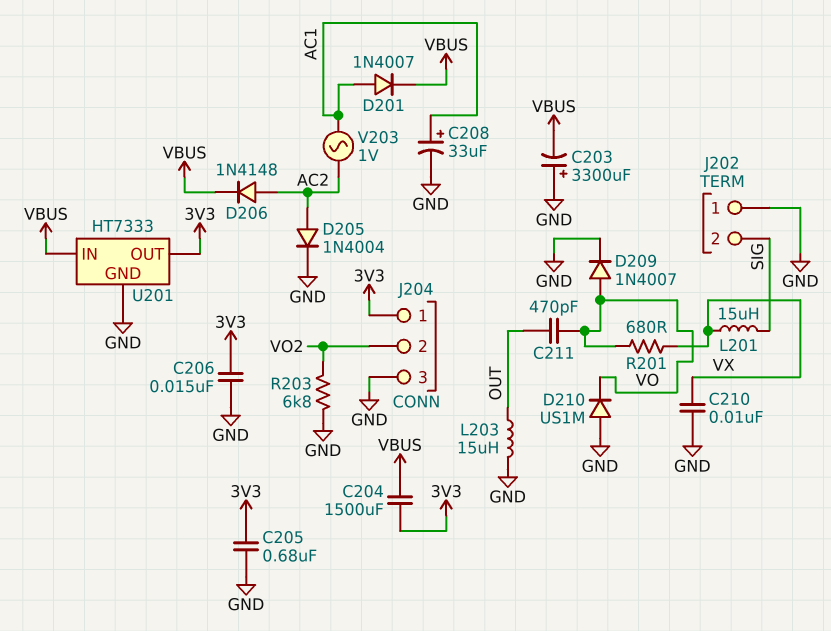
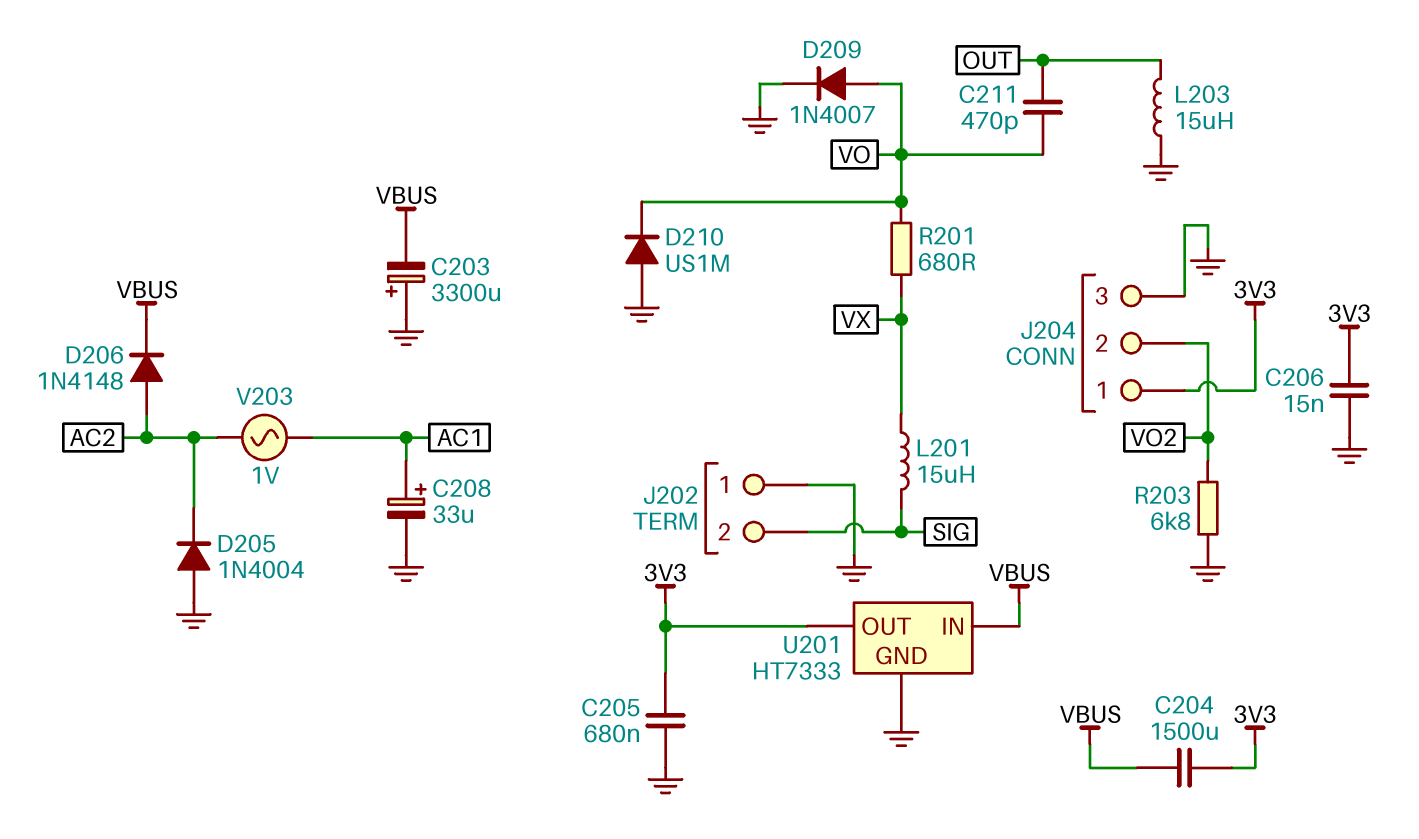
C210: 10nF (GND, VX) -> none
D201: diode 1N4007 (A AC1, K VBUS) -> none
D205: diode 1N4004 (A AC2, K GND) -> diode 1N4004 (A GND, K AC2)

